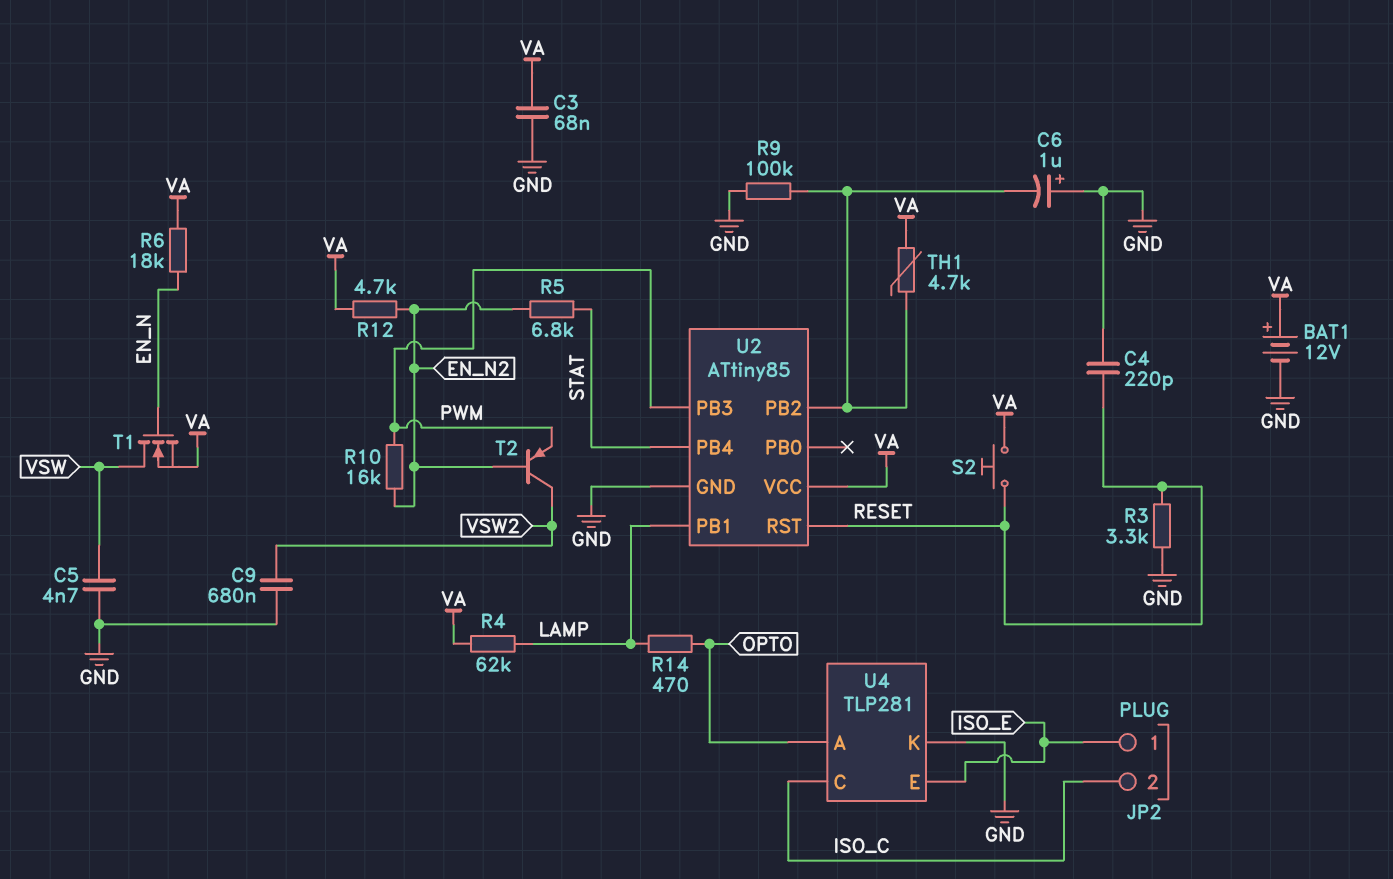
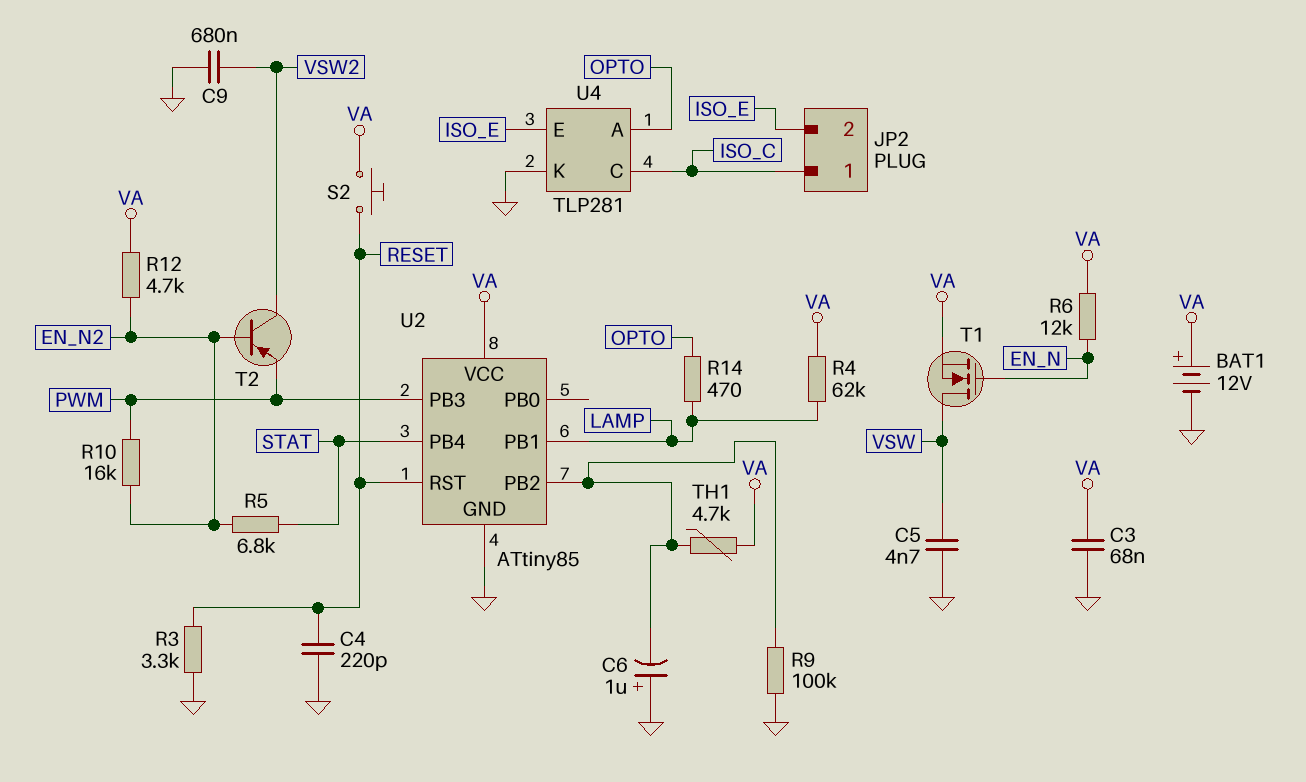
JP2 pin 1: ISO_E -> ISO_C
JP2 pin 2: ISO_C -> ISO_E
R6: 18k (EN_N, VA) -> 12k (EN_N, VA)

